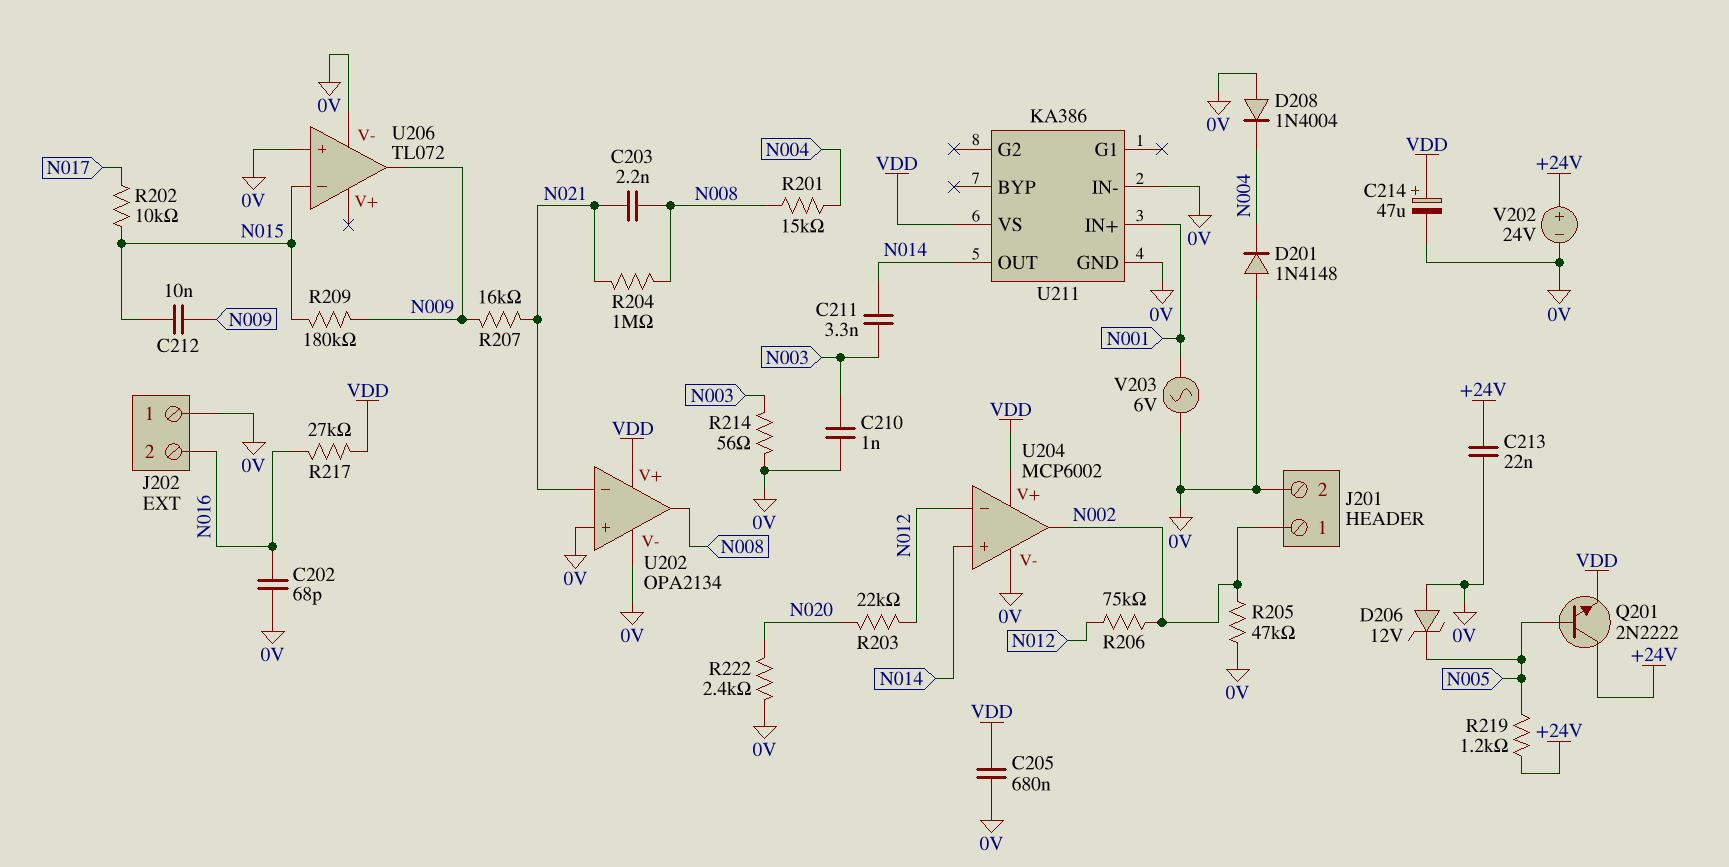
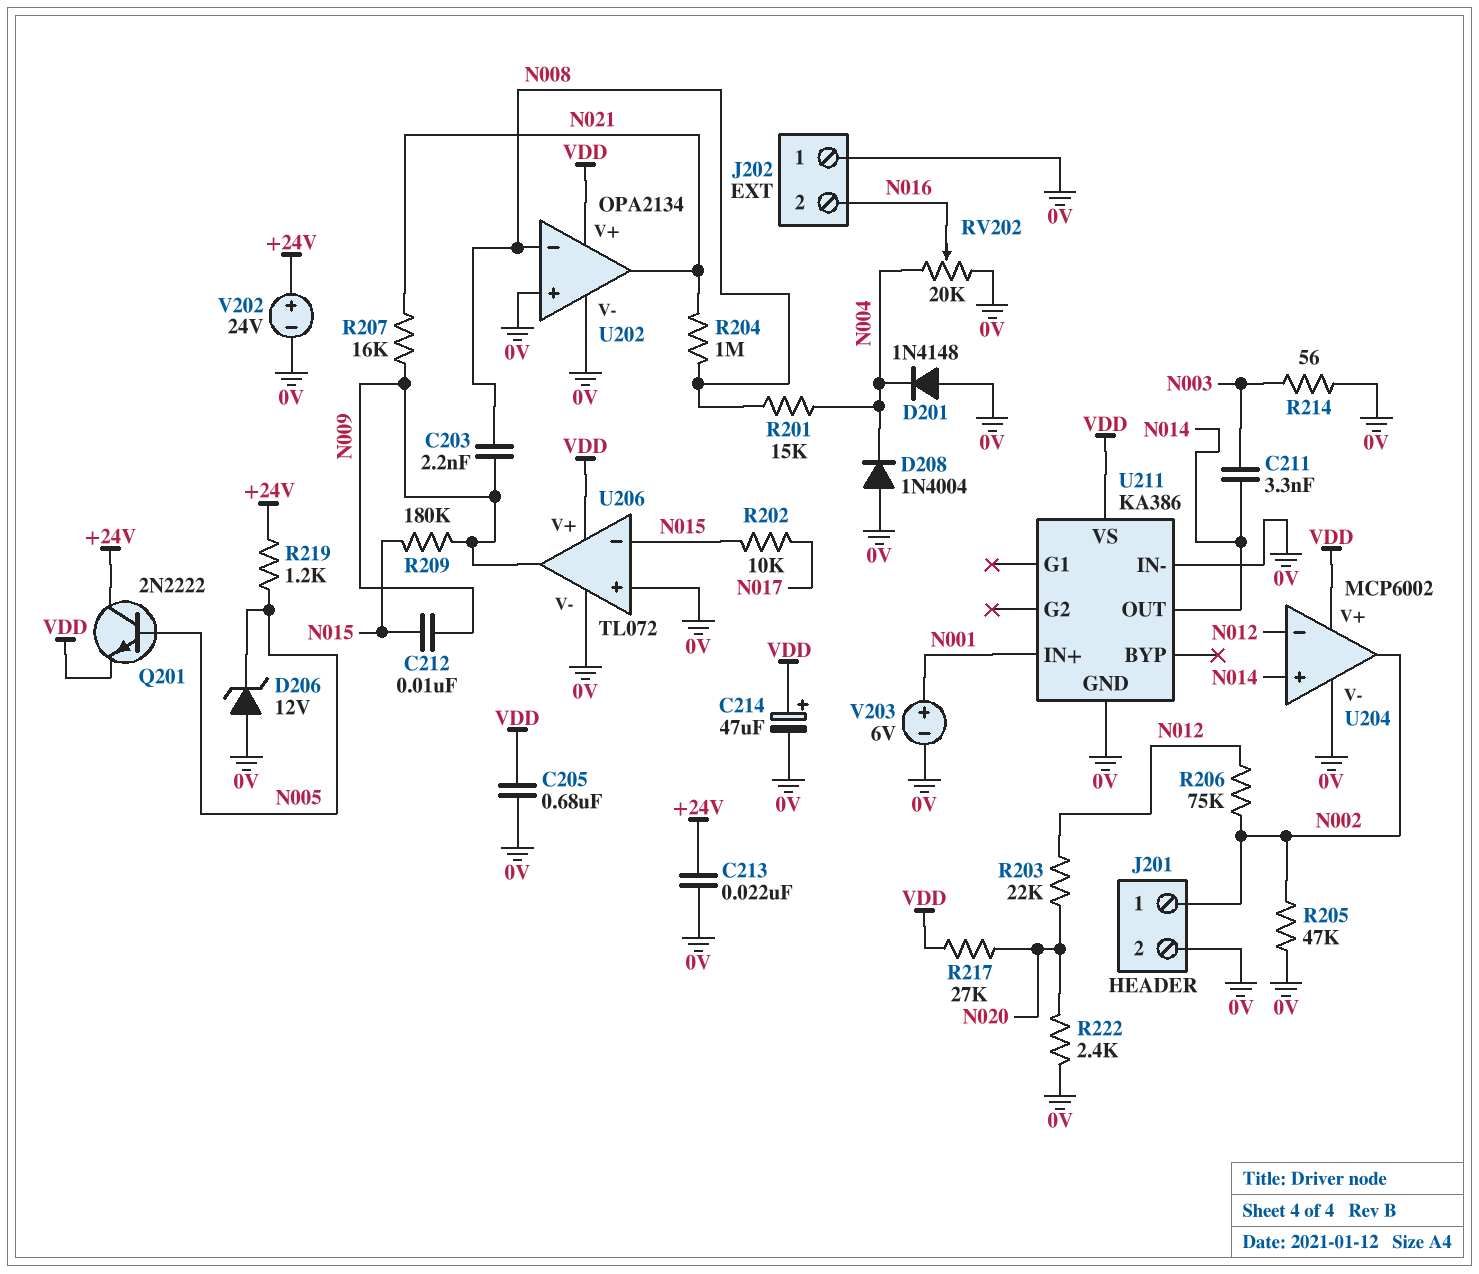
C202: 68pF (0V, N016) -> none
C203: 2.2nF (N008, N021) -> 2.2nF (N008, N009)
C210: 1nF (0V, N003) -> none
R217: 27k (N016, VDD) -> 27k (N020, VDD)
RV202: none -> 20k (0V, N004, wiper N016)
U202 pin in-: N021 -> N008
U202 pin out: N008 -> N021
U206 pin V+: none -> VDD
V203: AC 6V (0V, N001) -> 6V (plus N001, minus 0V)

